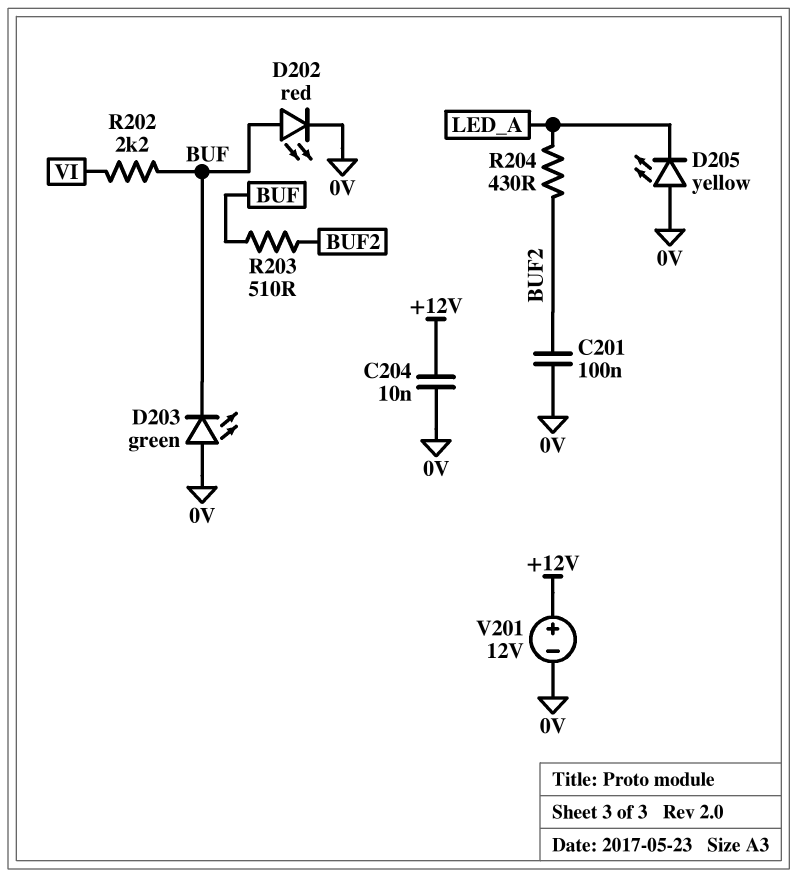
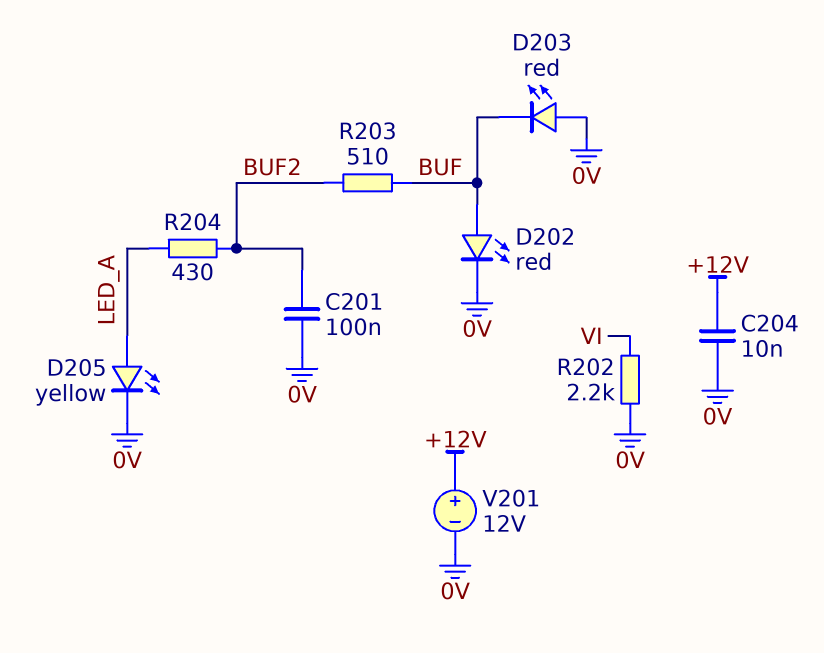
D203: LED green (A 0V, K BUF) -> LED red (A 0V, K BUF)
D205: LED yellow (A 0V, K LED_A) -> LED yellow (A LED_A, K 0V)
R202: 2.2k (BUF, VI) -> 2.2k (0V, VI)

